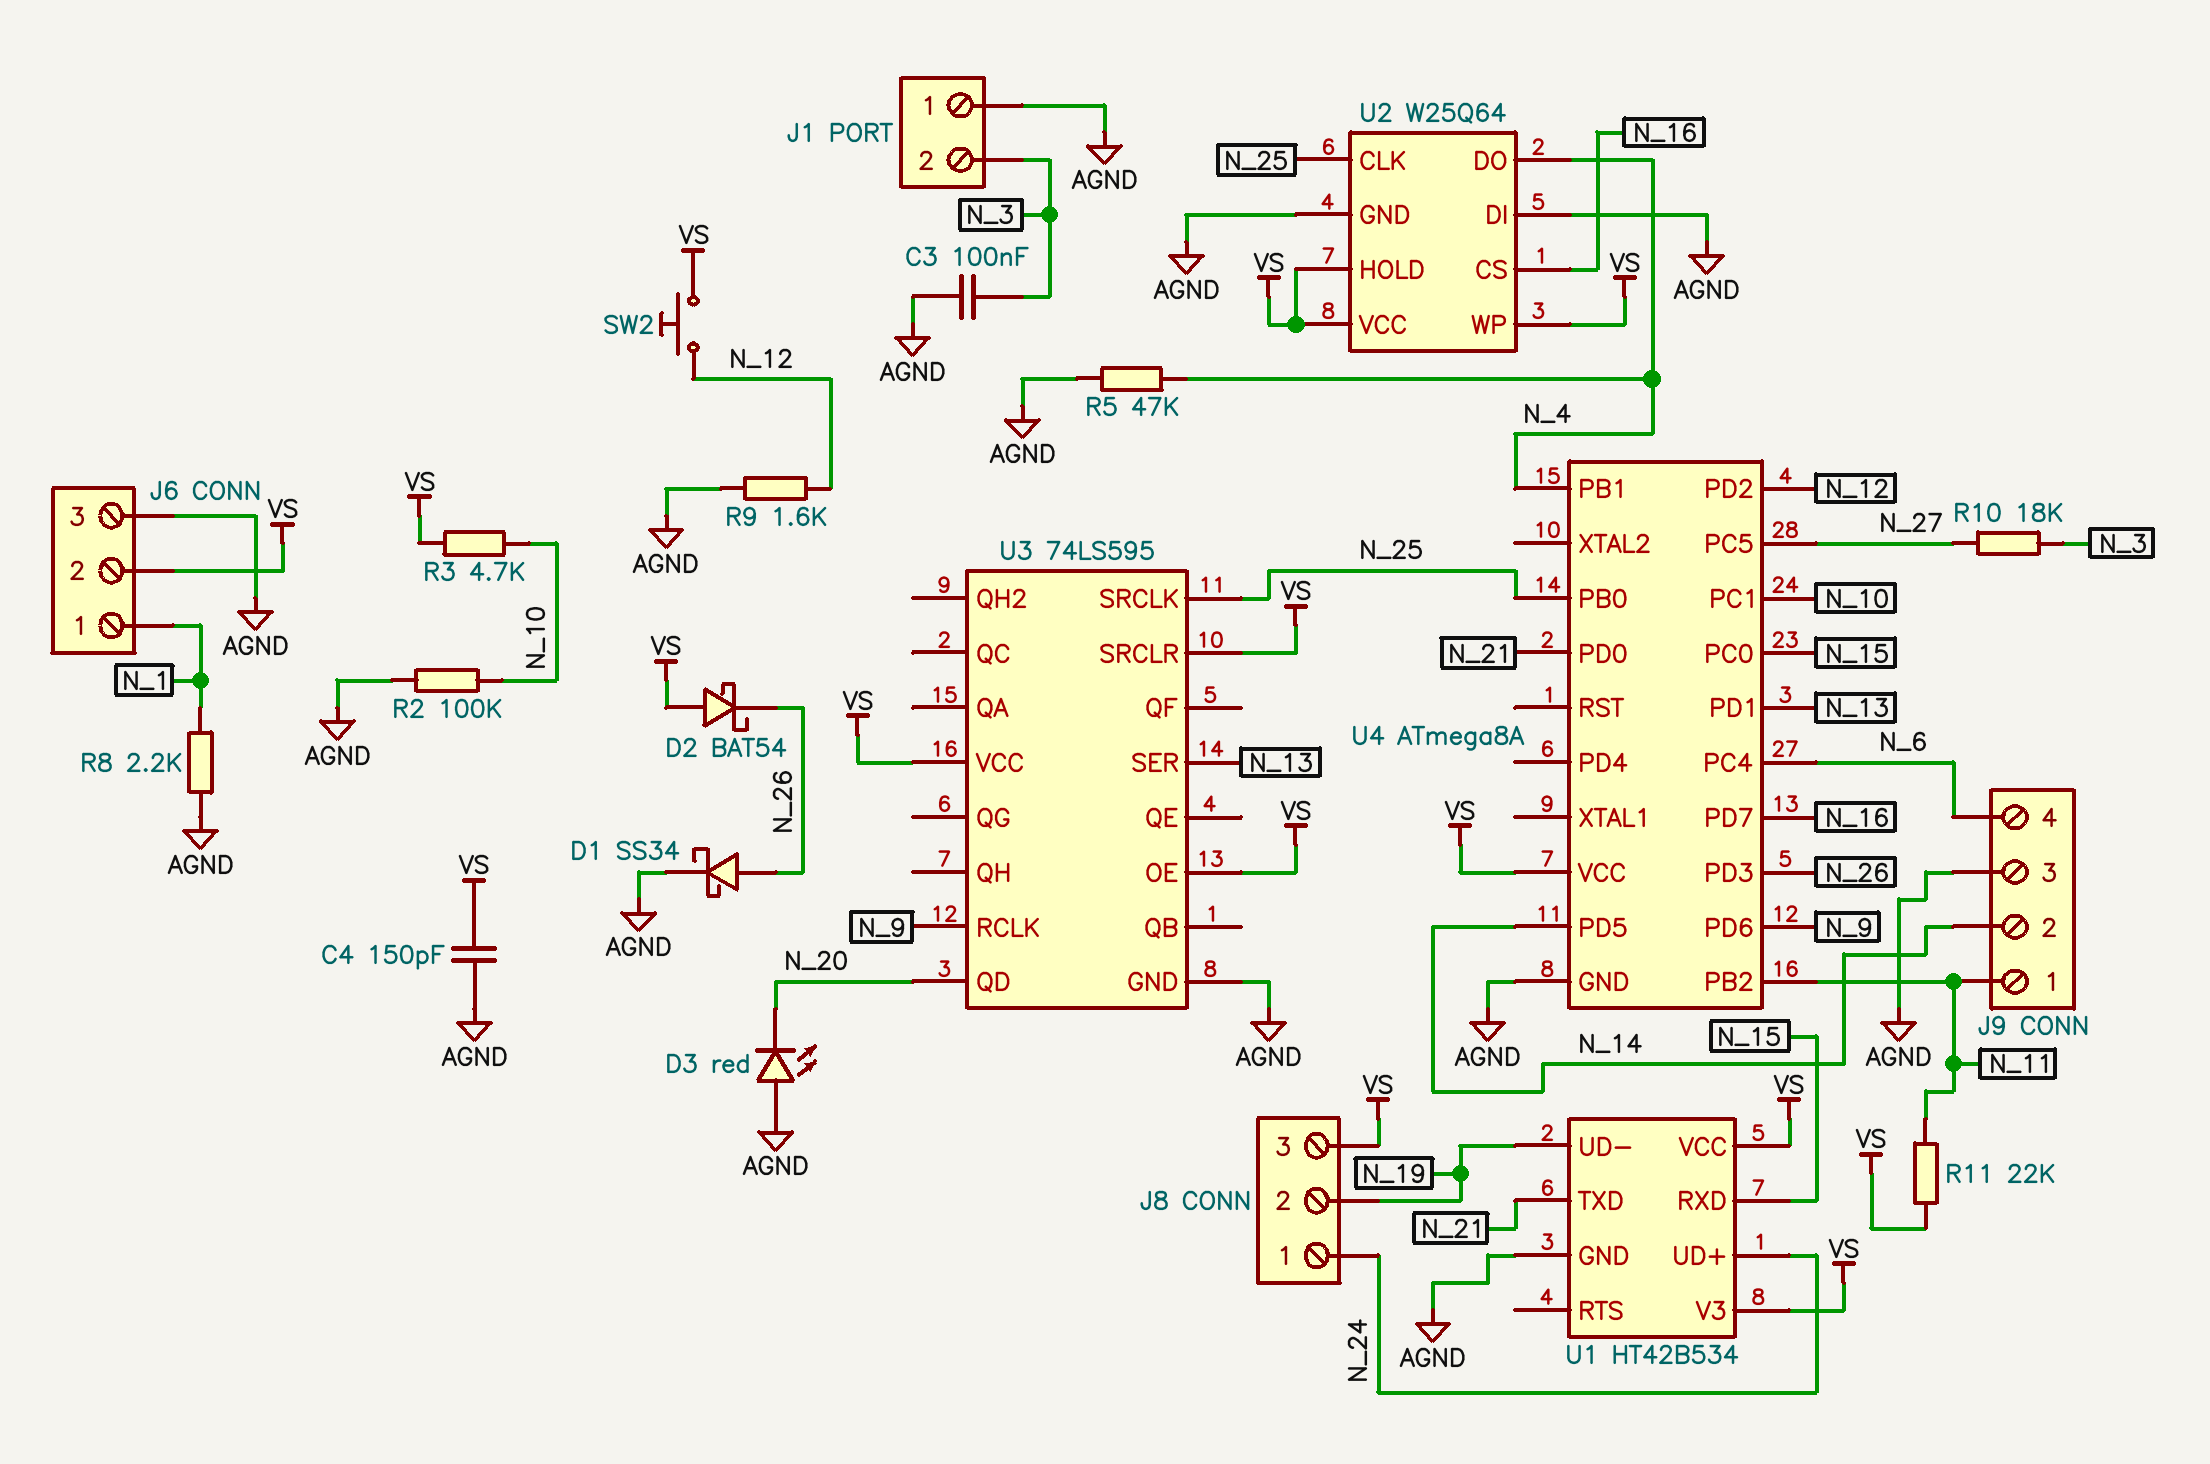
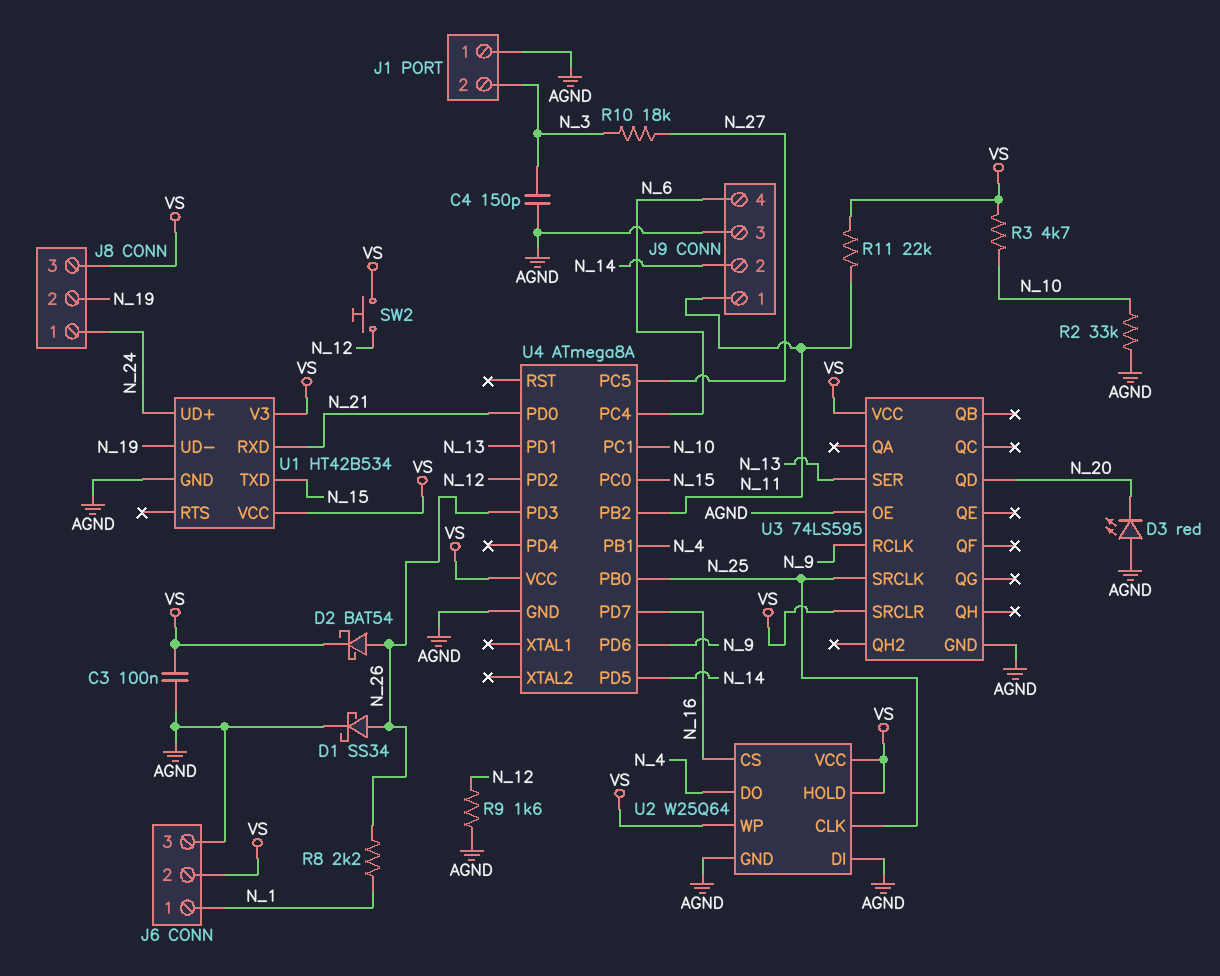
C3: 100nF (AGND, N_3) -> 100nF (AGND, VS)
C4: 150pF (AGND, VS) -> 150pF (AGND, N_3)
D2: schottky BAT54 (A VS, K N_26) -> schottky BAT54 (A N_26, K VS)
R2: 100k (AGND, N_10) -> 33k (AGND, N_10)
R5: 47k (AGND, N_4) -> none
R8: 2.2k (AGND, N_1) -> 2.2k (N_1, N_26)
U1 pin RXD: N_15 -> N_21
U1 pin TXD: N_21 -> N_15
U3 pin OE: VS -> AGND

